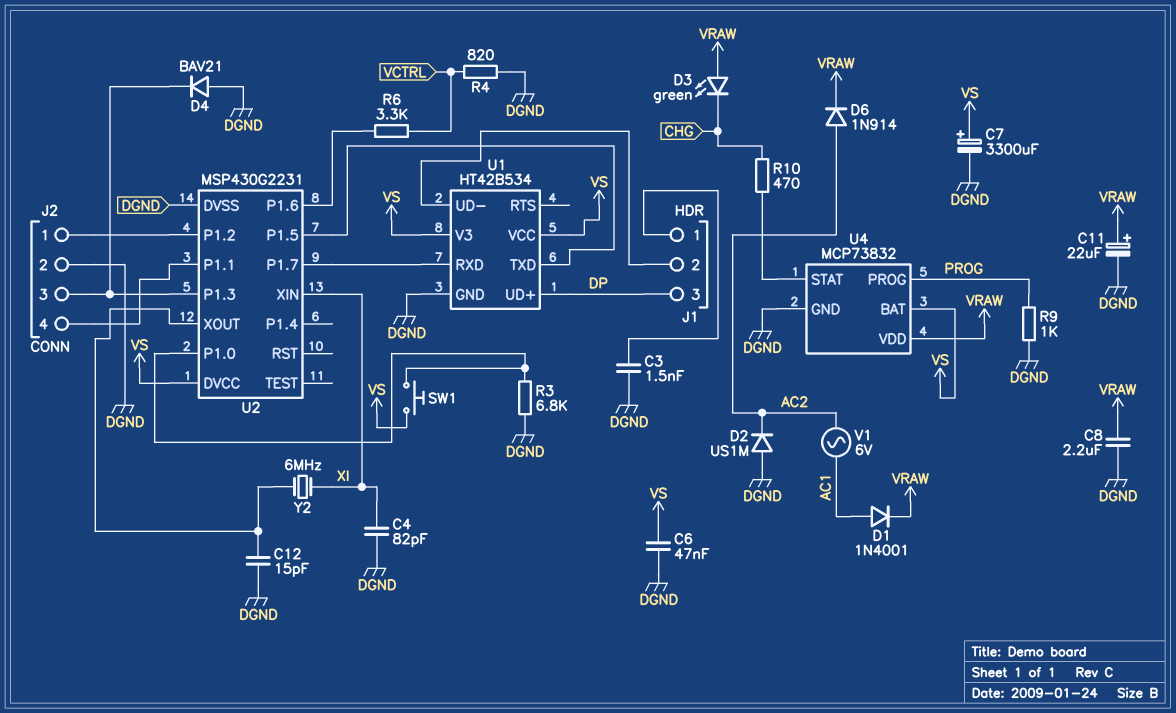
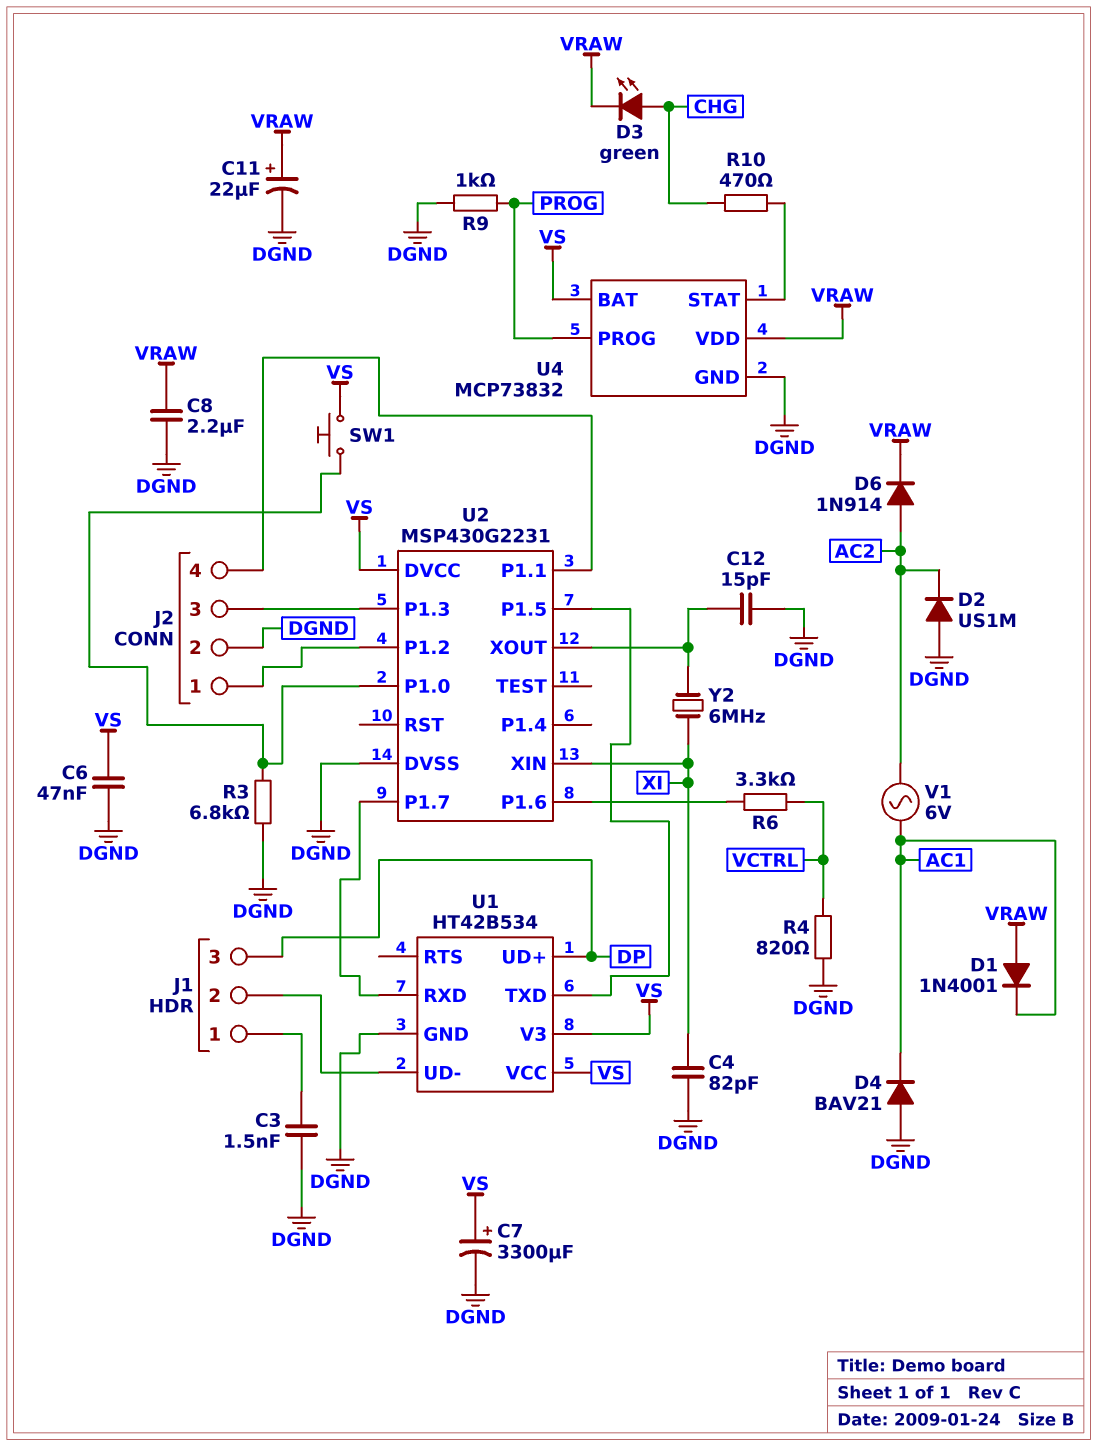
D1: diode 1N4001 (A AC1, K VRAW) -> diode 1N4001 (A VRAW, K AC1)
D3: LED green (A VRAW, K CHG) -> LED green (A CHG, K VRAW)
D4: diode BAV21 (A DGND, K J2/3) -> diode BAV21 (A DGND, K AC1)

